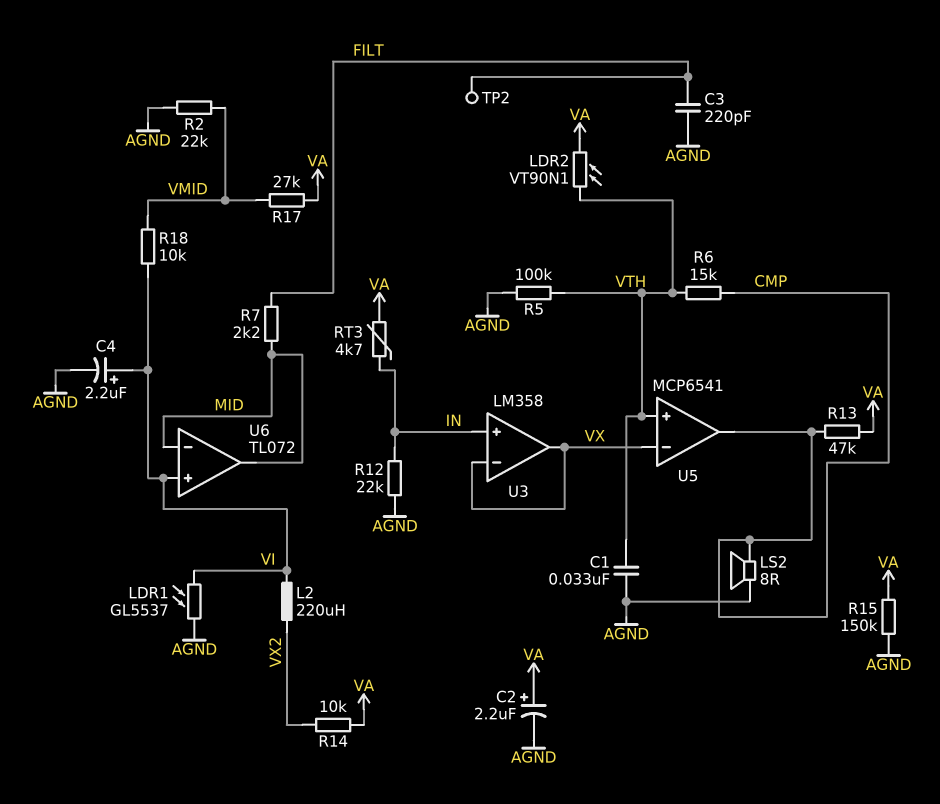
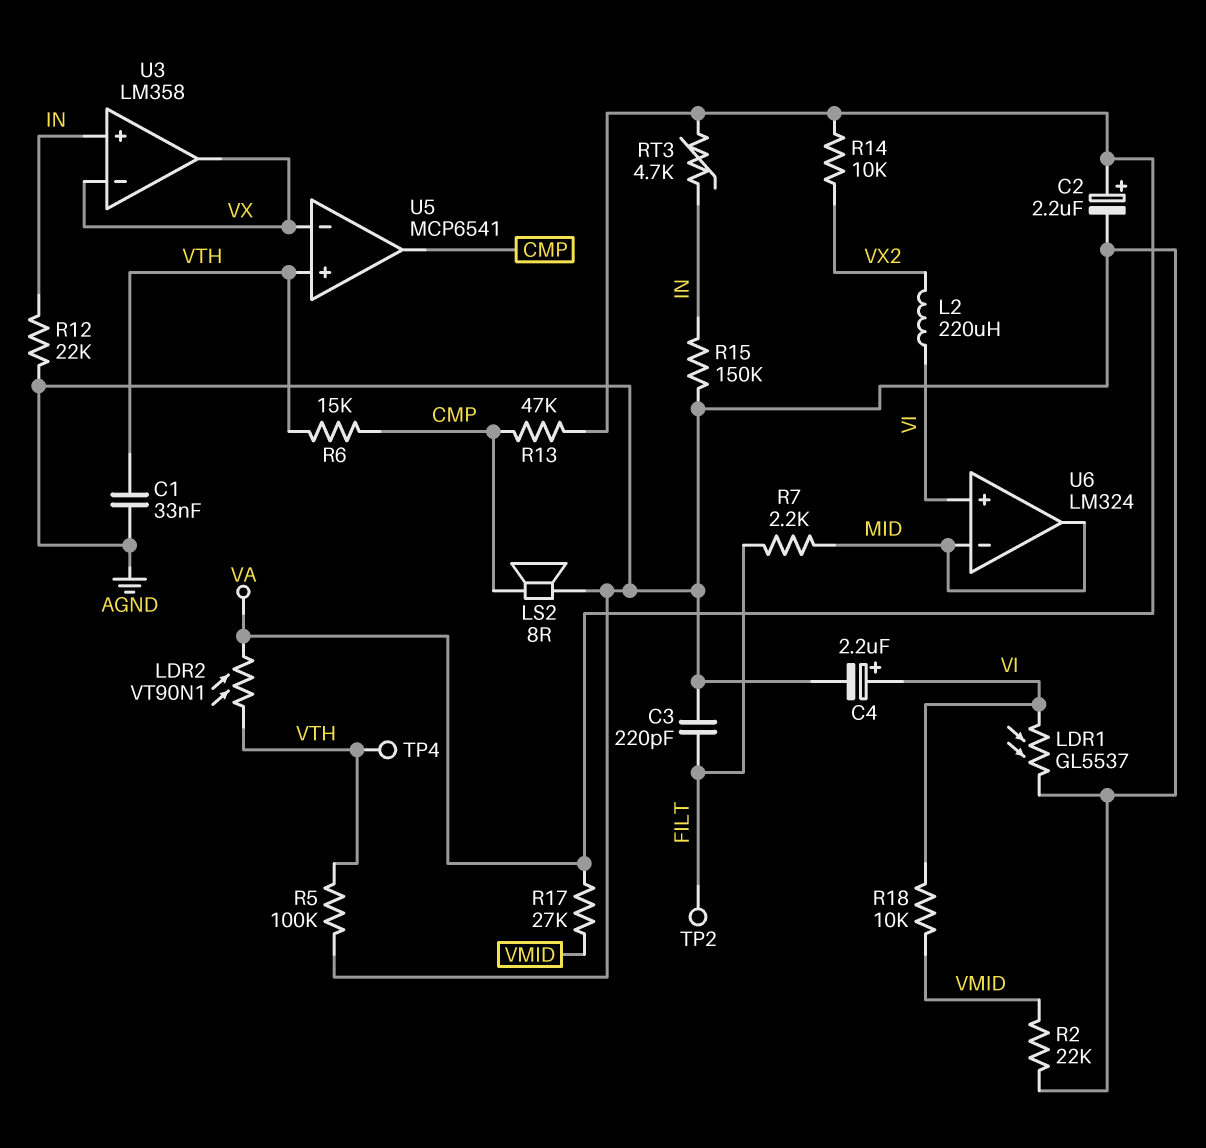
R15: 150k (AGND, VA) -> 150k (AGND, IN)
TP4: none -> test point (VTH)
U6: TL072 -> LM324

